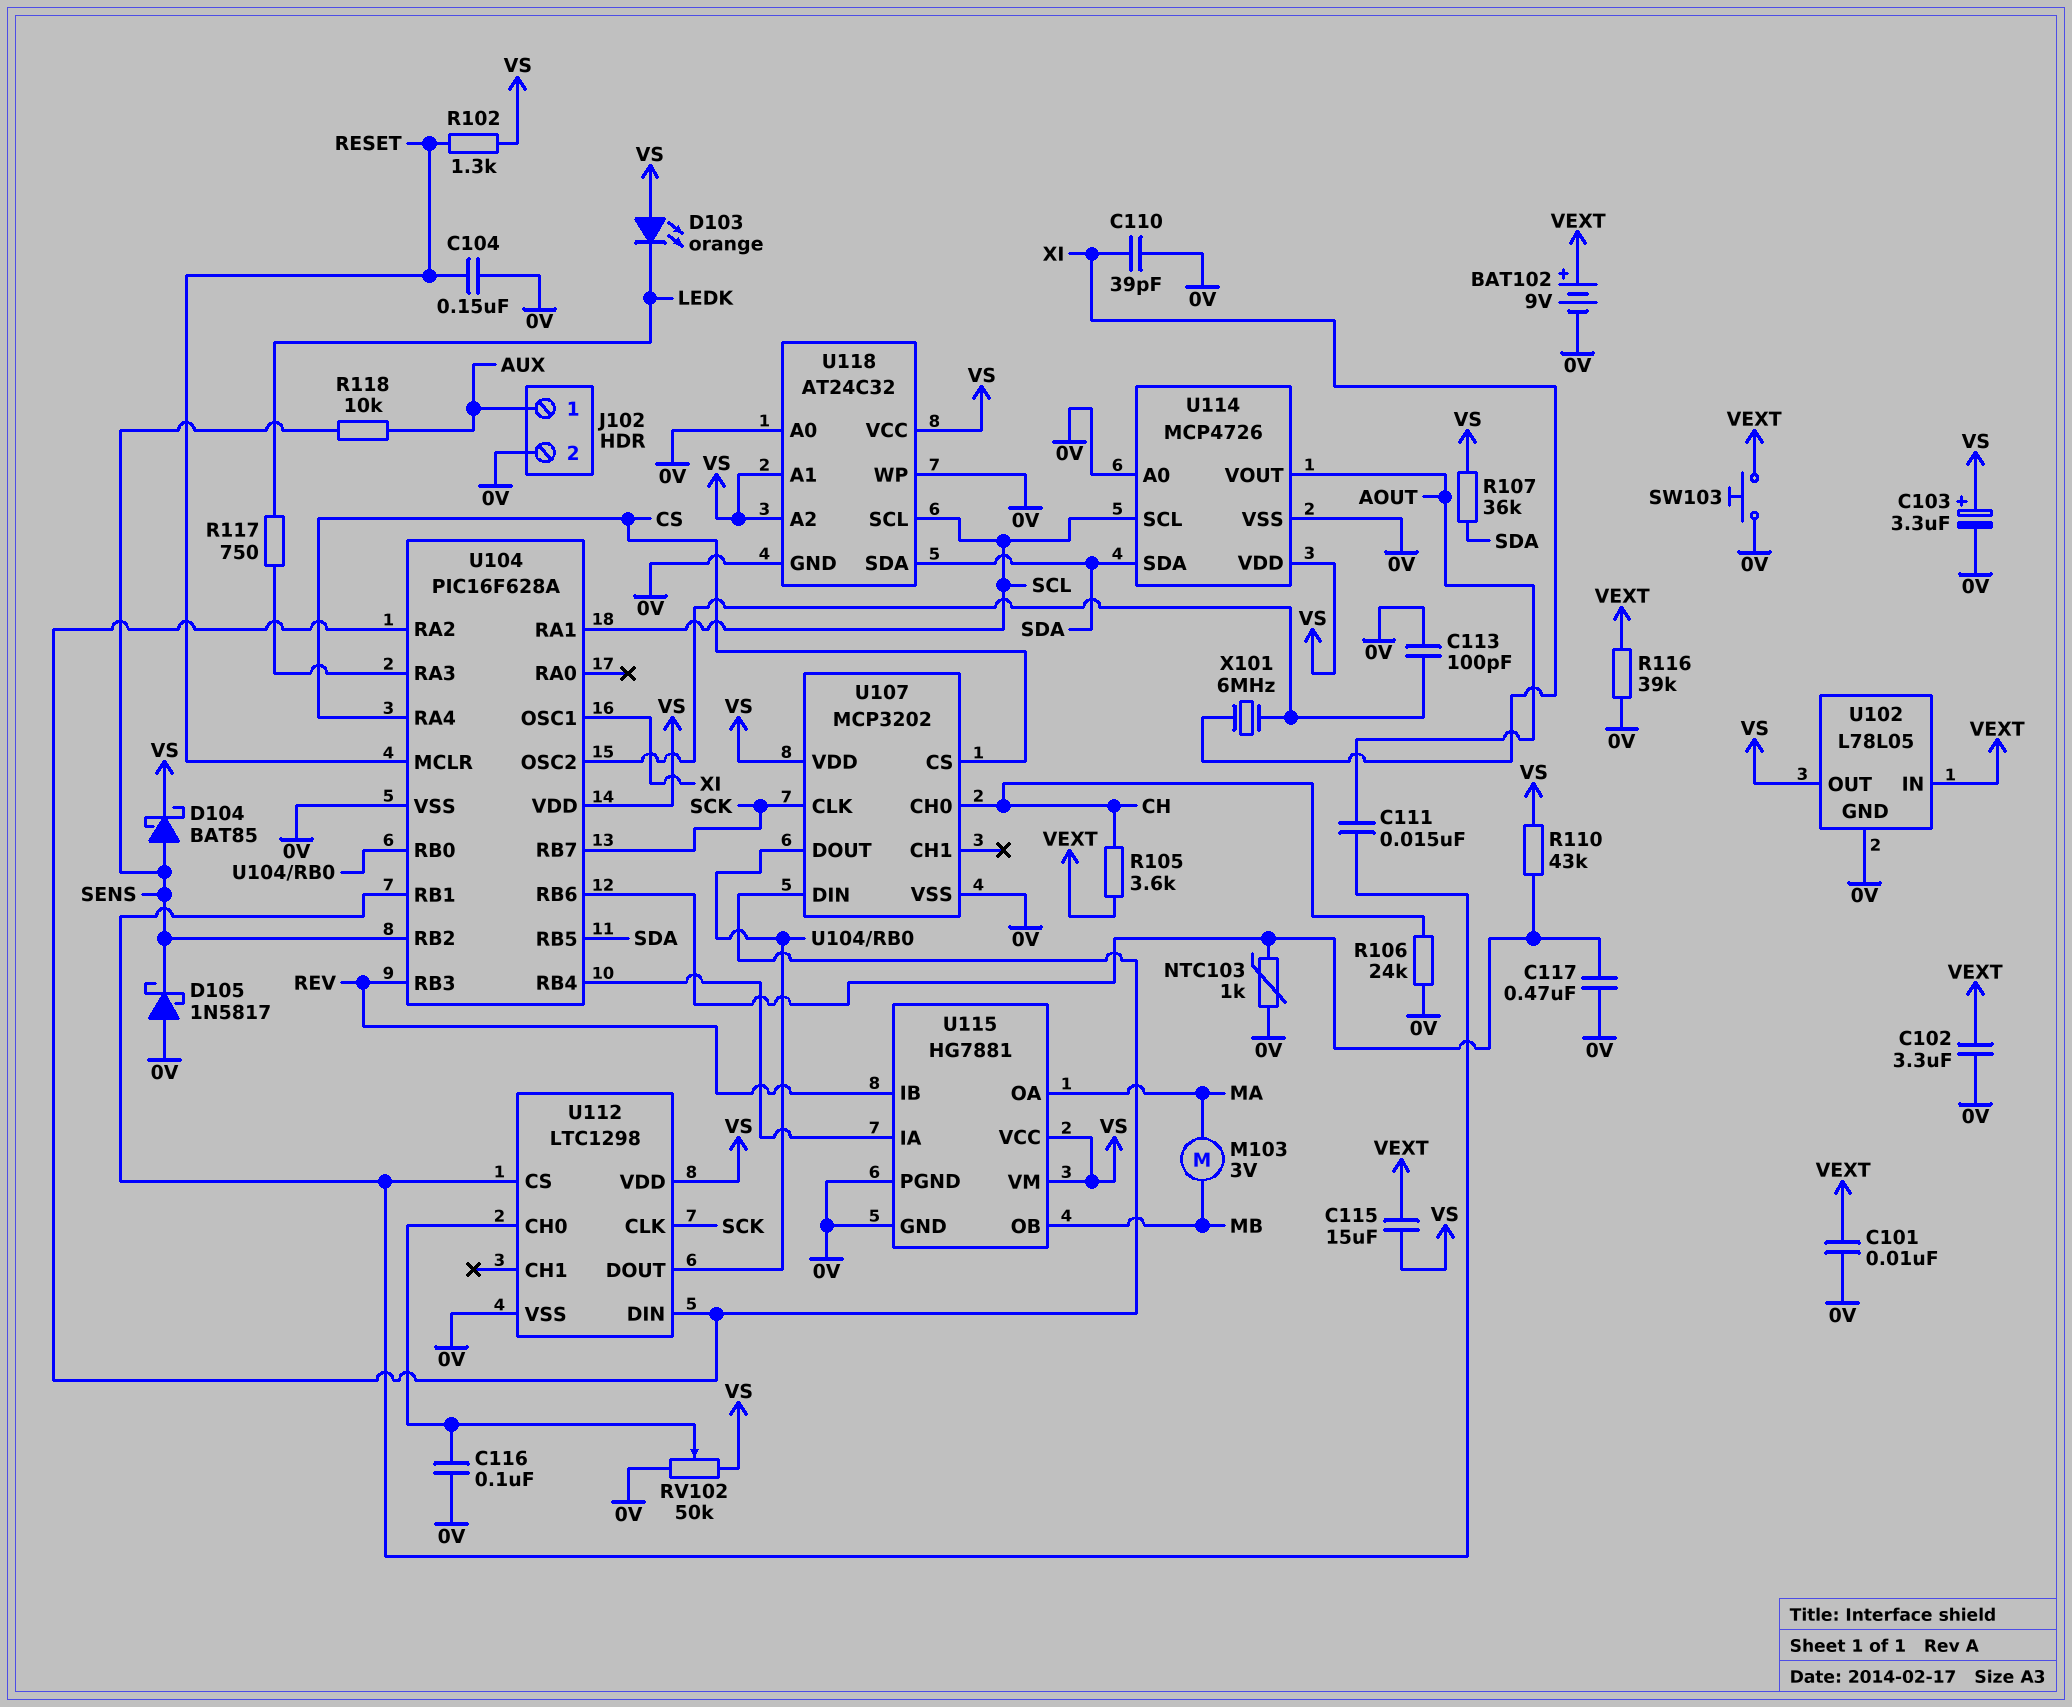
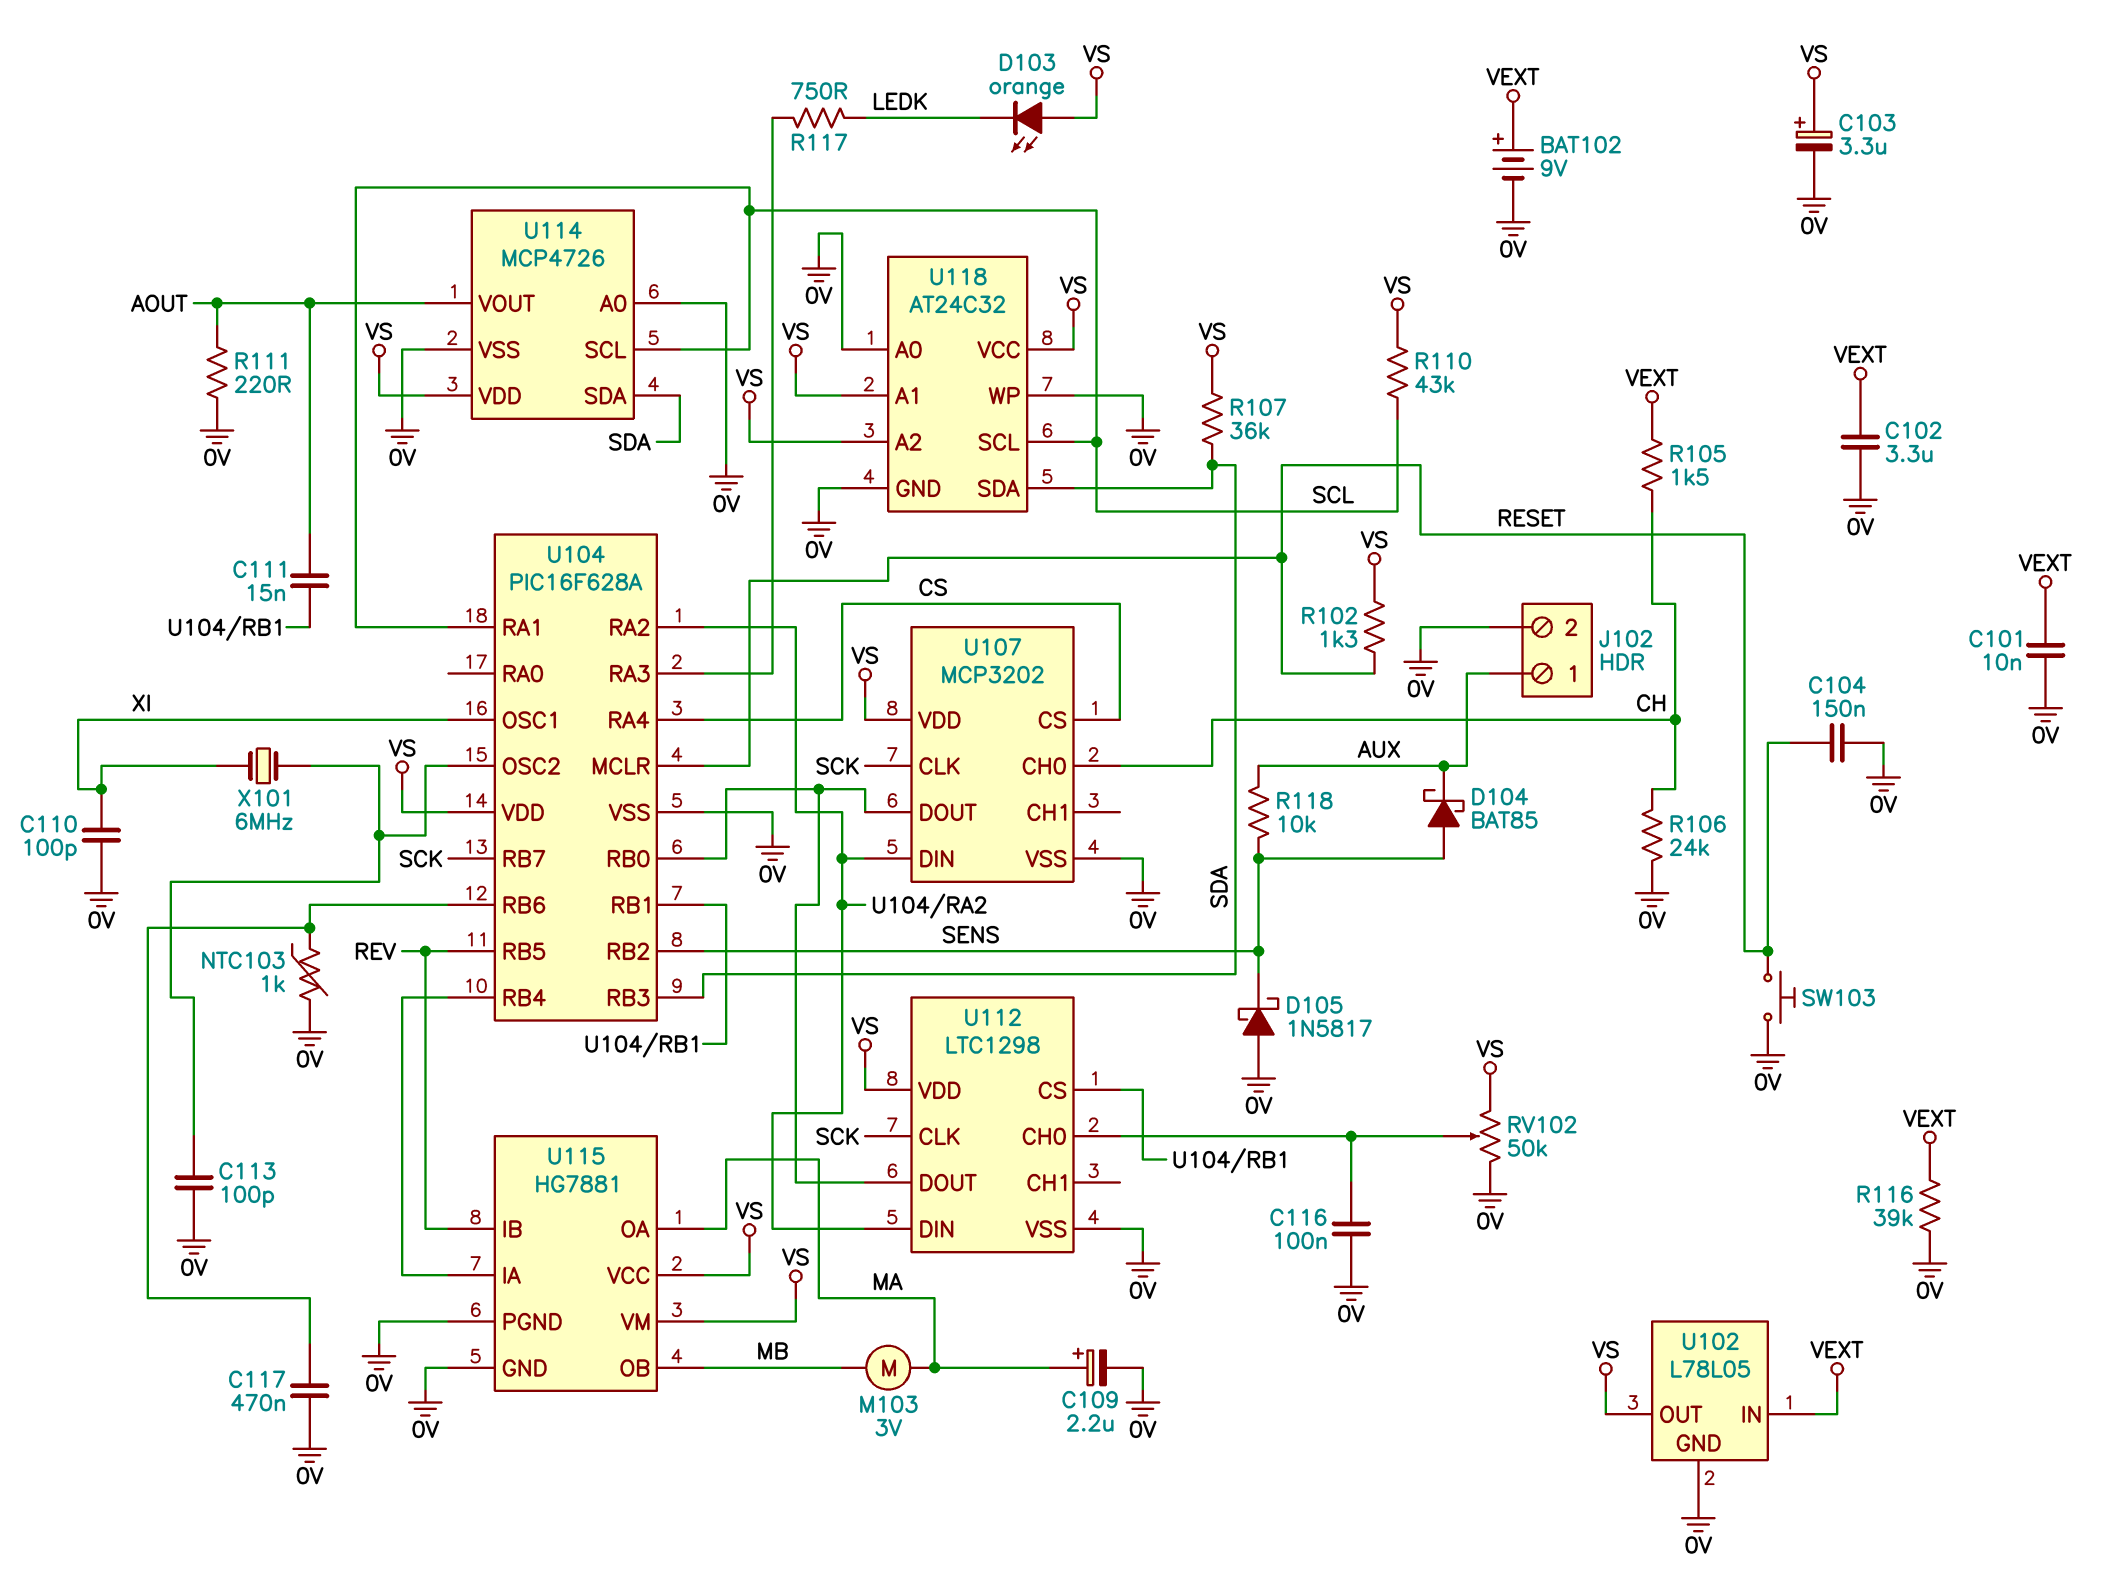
C109: none -> 2.2uF (plus MA, minus 0V)
C110: 39pF (0V, XI) -> 100pF (0V, XI)
C115: 15uF (VEXT, VS) -> none
D104: schottky BAT85 (A SENS, K VS) -> schottky BAT85 (A SENS, K AUX)
R105: 3.6k (CH, VEXT) -> 1.5k (CH, VEXT)
R110: 43k (U104/RB6, VS) -> 43k (SCL, VS)
R111: none -> 220 (0V, AOUT)
SW103: button (0V, VEXT) -> button (0V, RESET)
U104 pin RB3: REV -> SDA
U104 pin RB5: SDA -> REV

